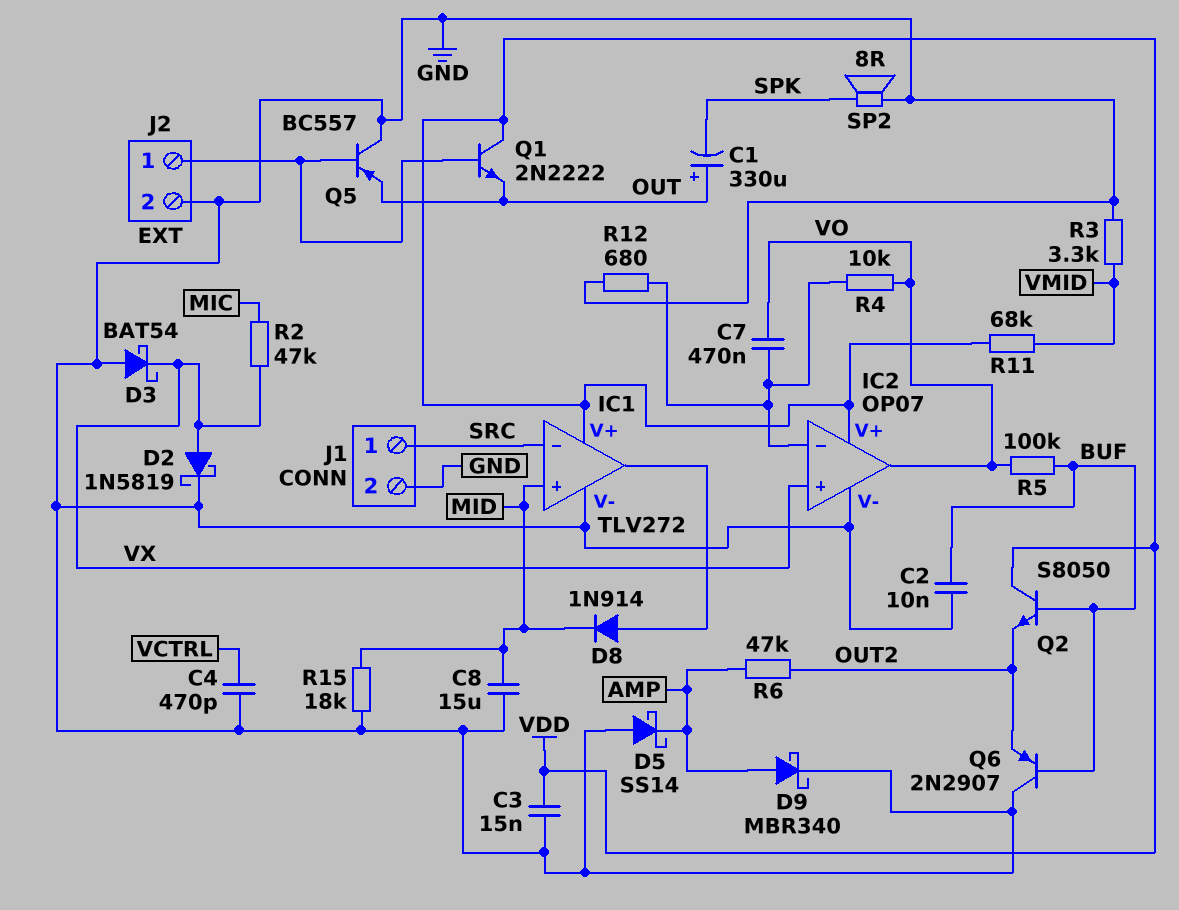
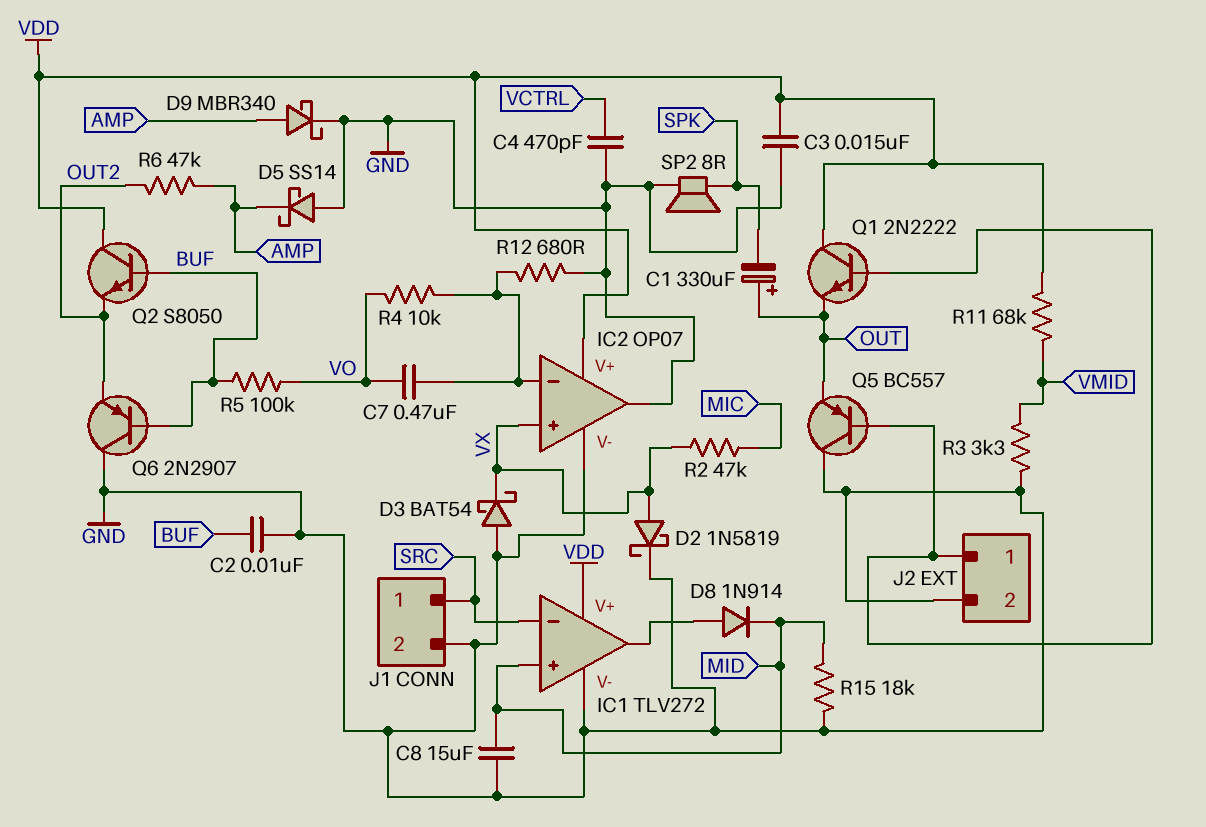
IC2 pin out: VO -> GND

